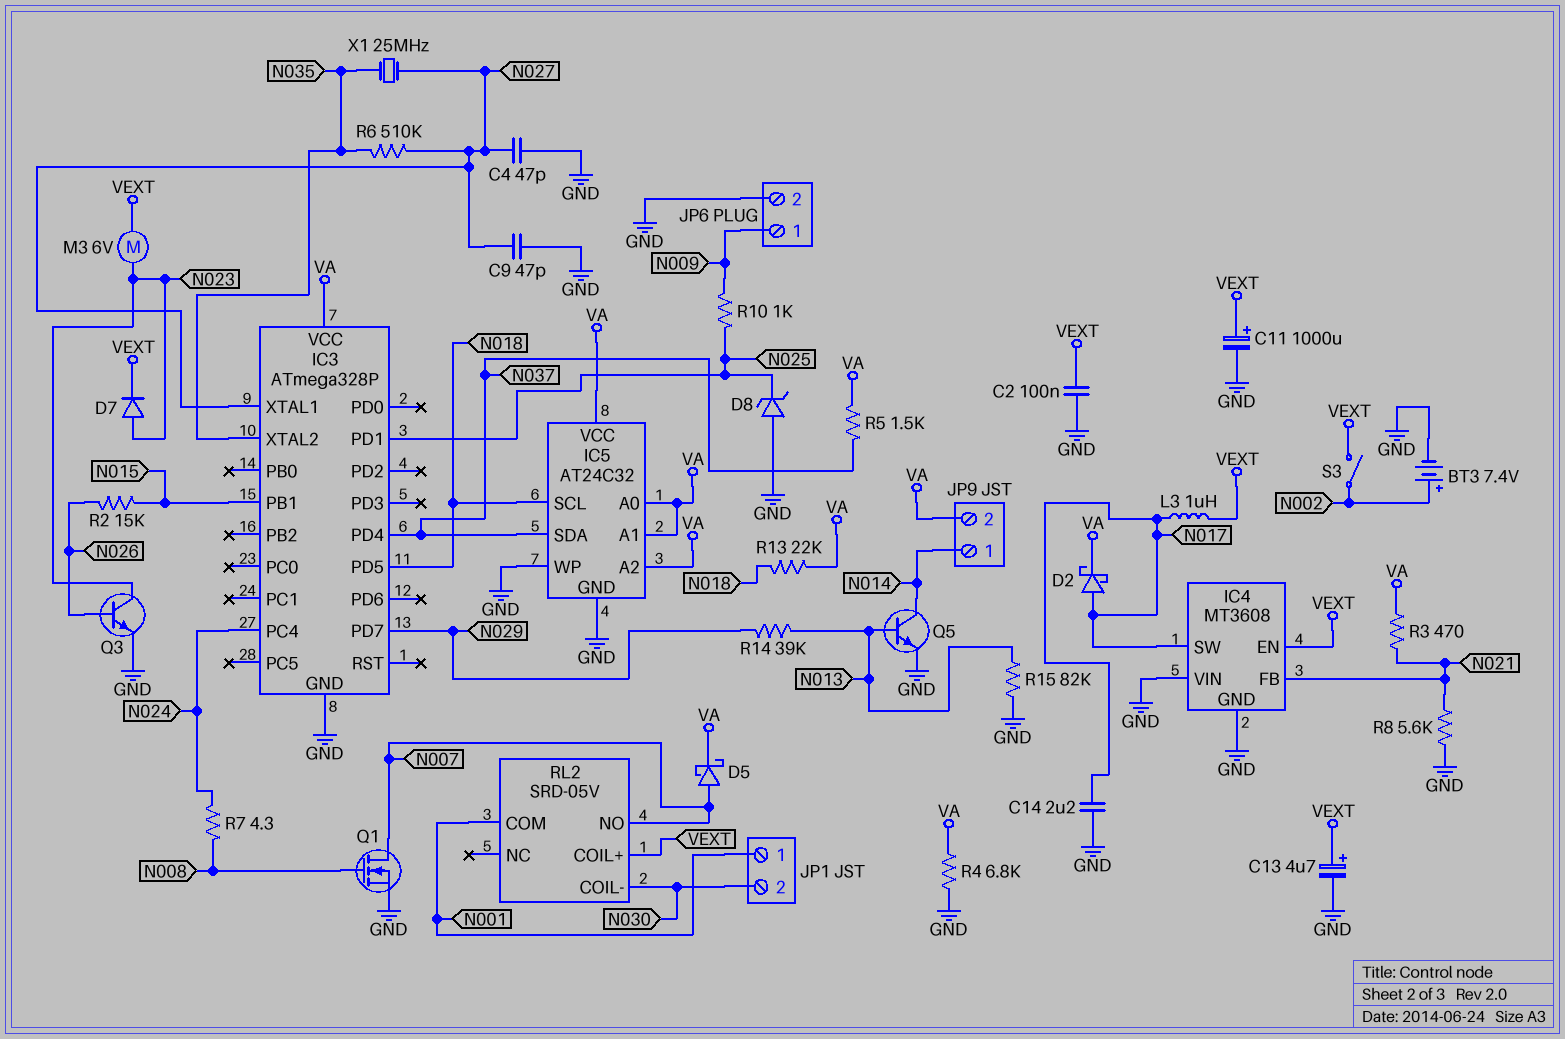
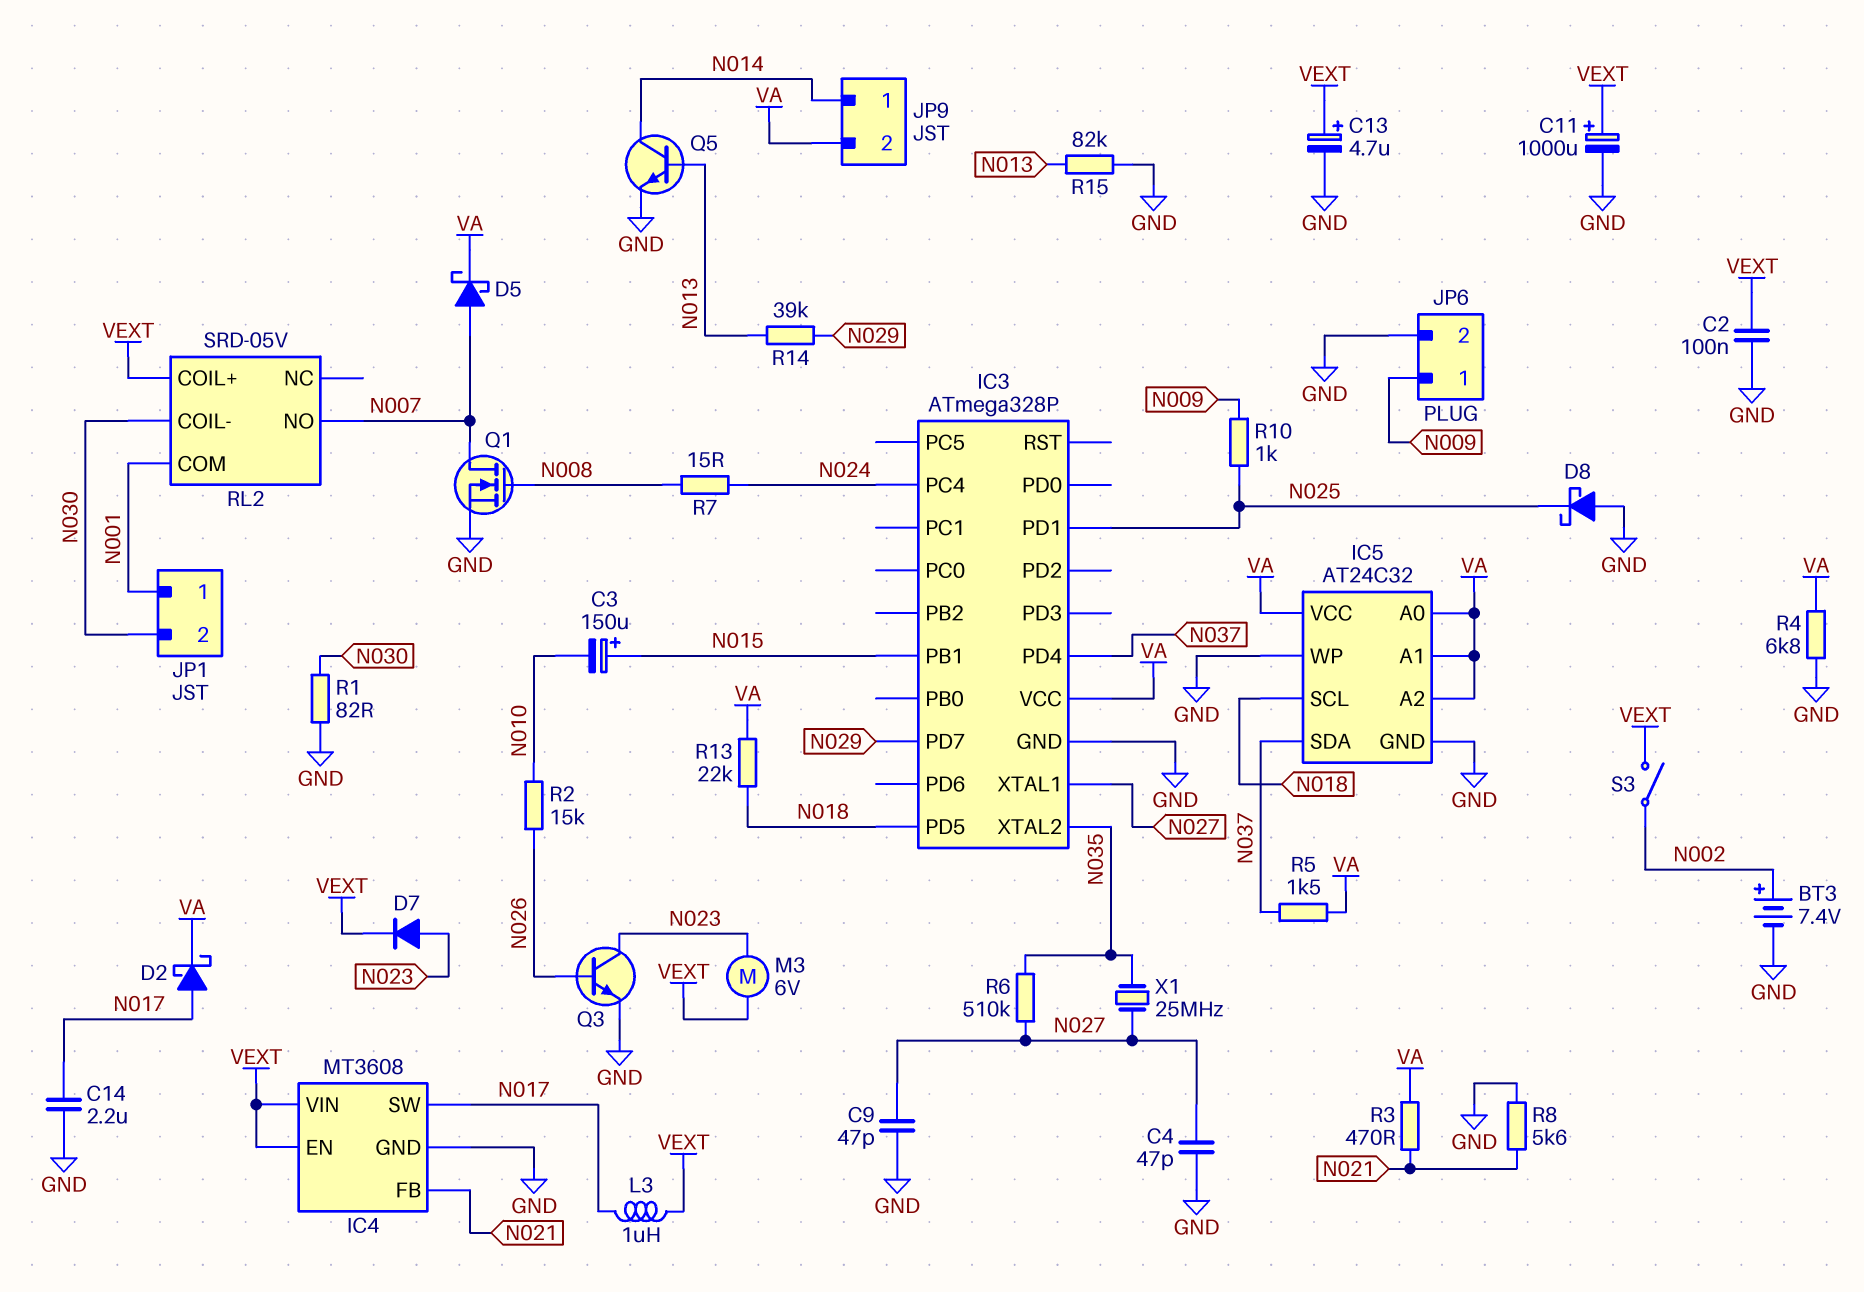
C3: none -> 150uF (plus N015, minus N010)
D8: zener (A GND, K N025) -> schottky (A GND, K N025)
IC4 pin VIN: GND -> VEXT
R1: none -> 82 (GND, N030)
R2: 15k (N015, N026) -> 15k (N010, N026)
R7: 4.3 (N008, N024) -> 15 (N008, N024)

